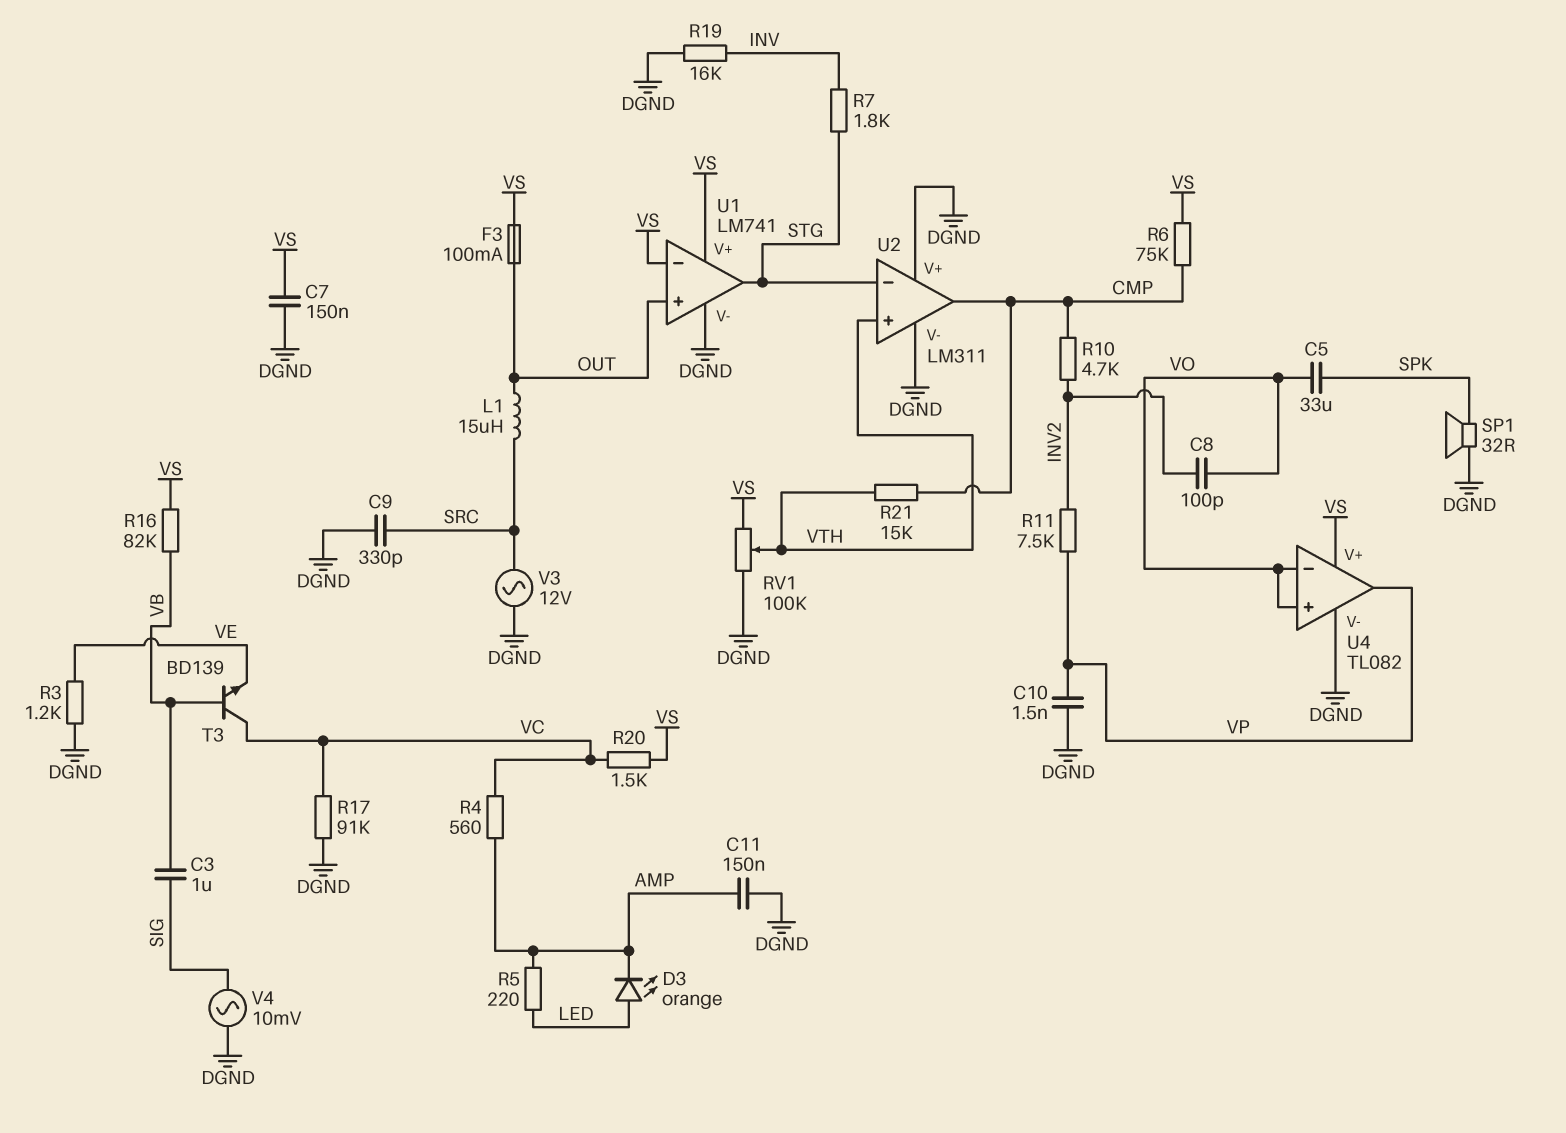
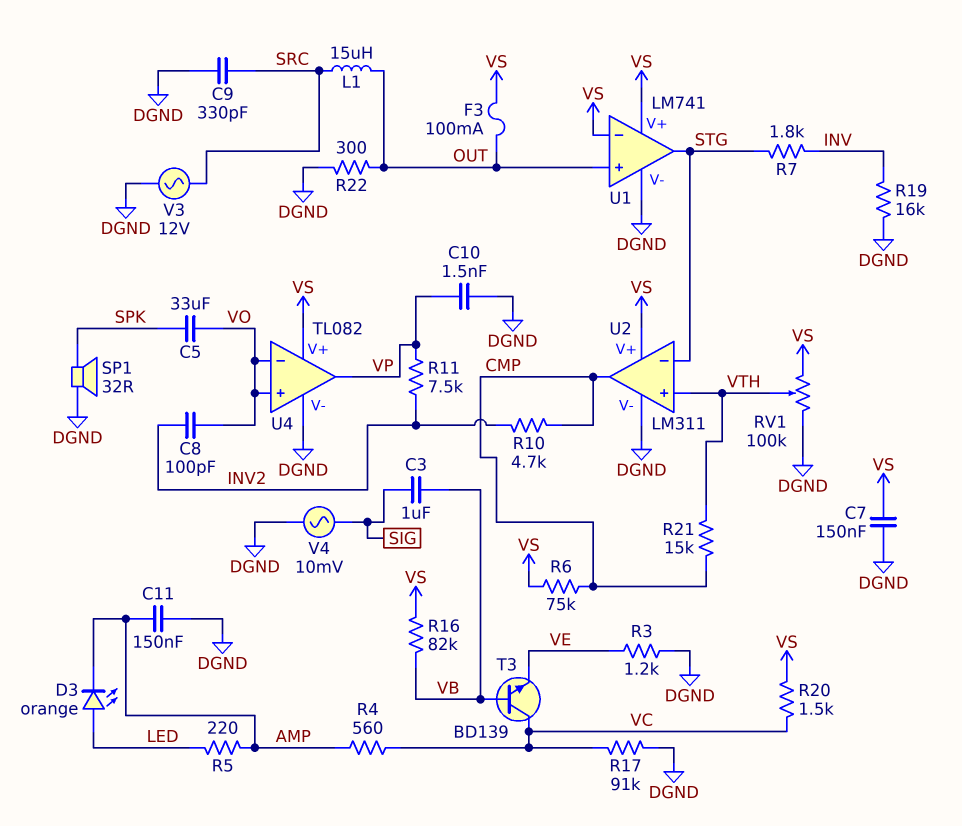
R22: none -> 300 (DGND, OUT)
U2 pin V+: DGND -> VS

